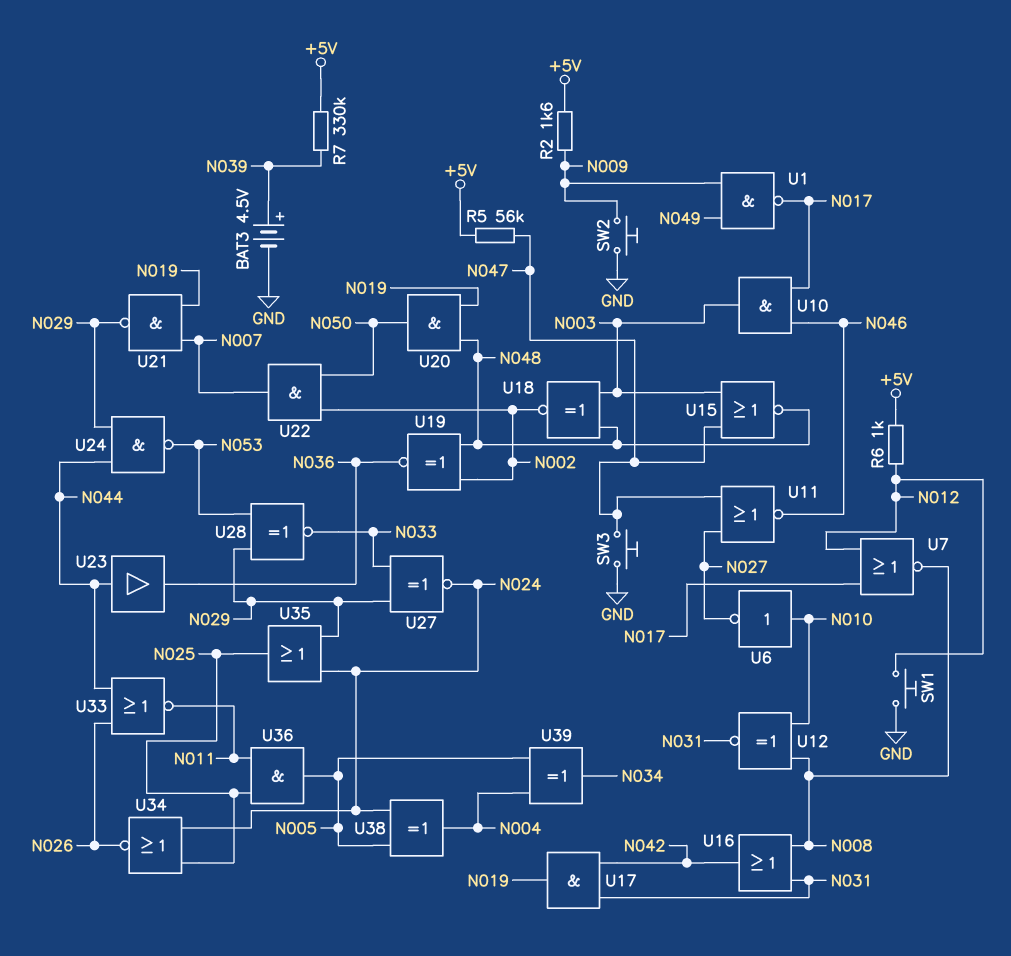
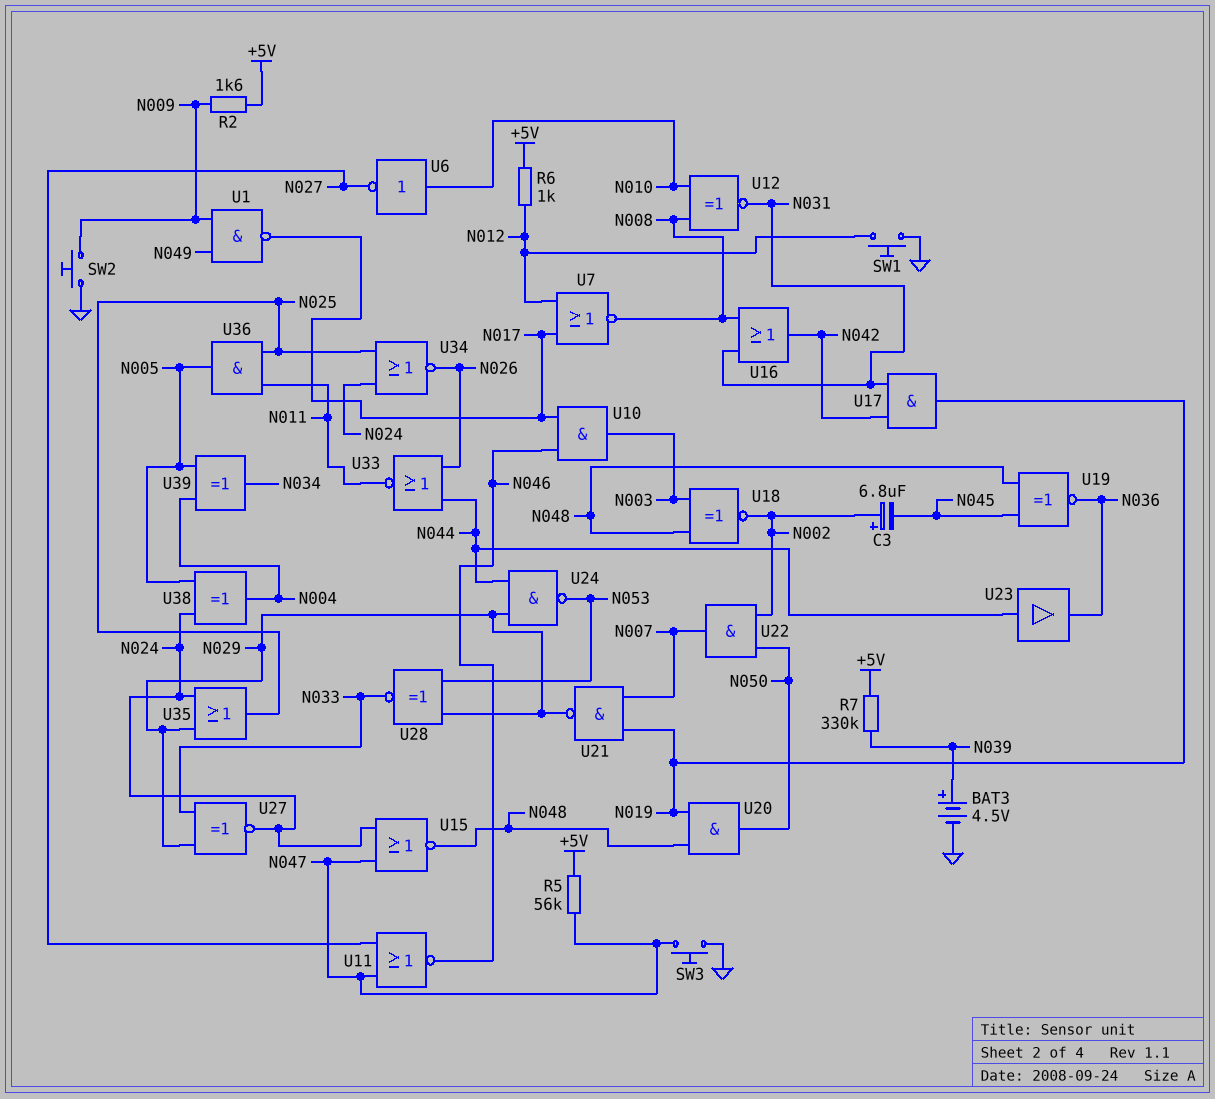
C3: none -> 6.8uF (plus N002, minus N045)
U15: NOR (in N003, in N047, out N048) -> NOR (in N024, in N047, out N048)
U19: XNOR (in N002, in N048, out N036) -> XNOR (in N045, in N048, out N036)

